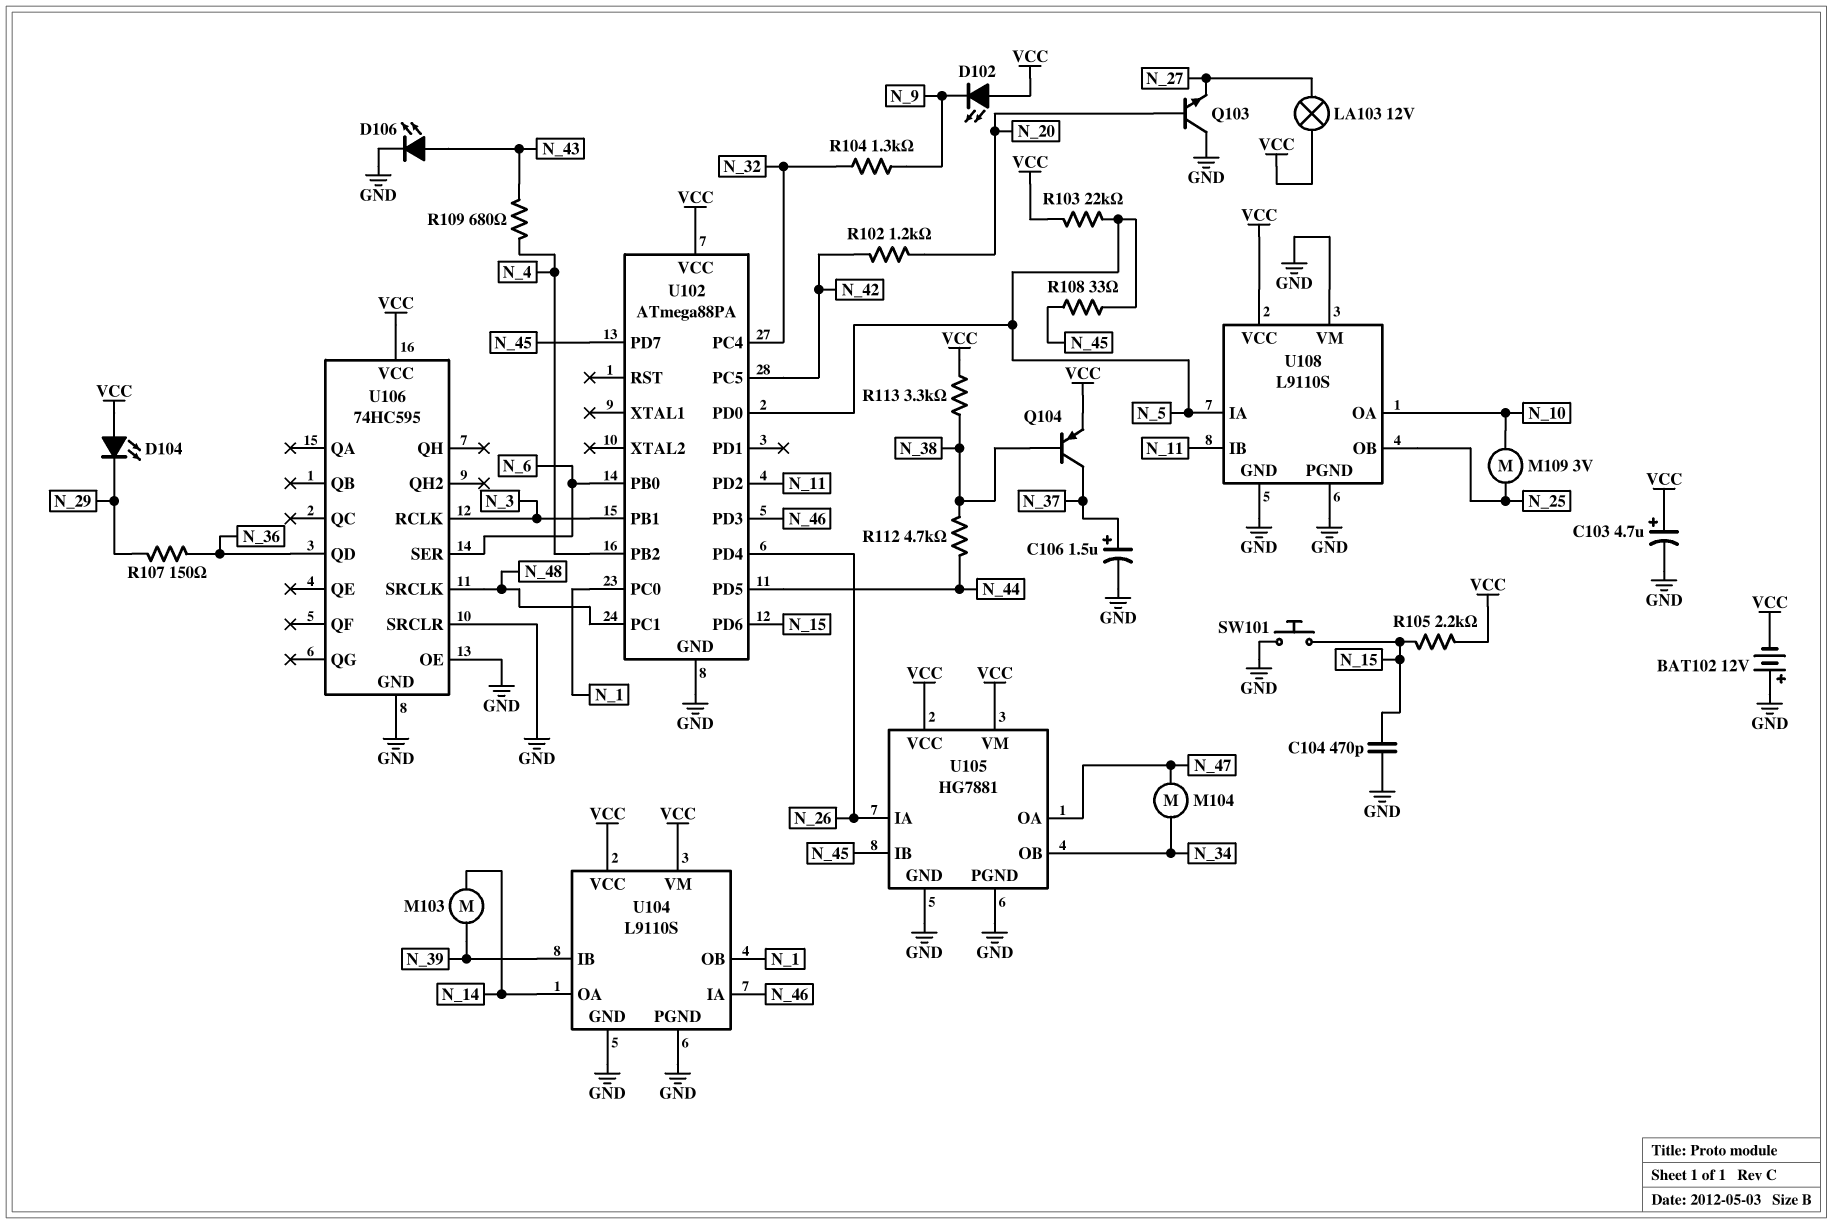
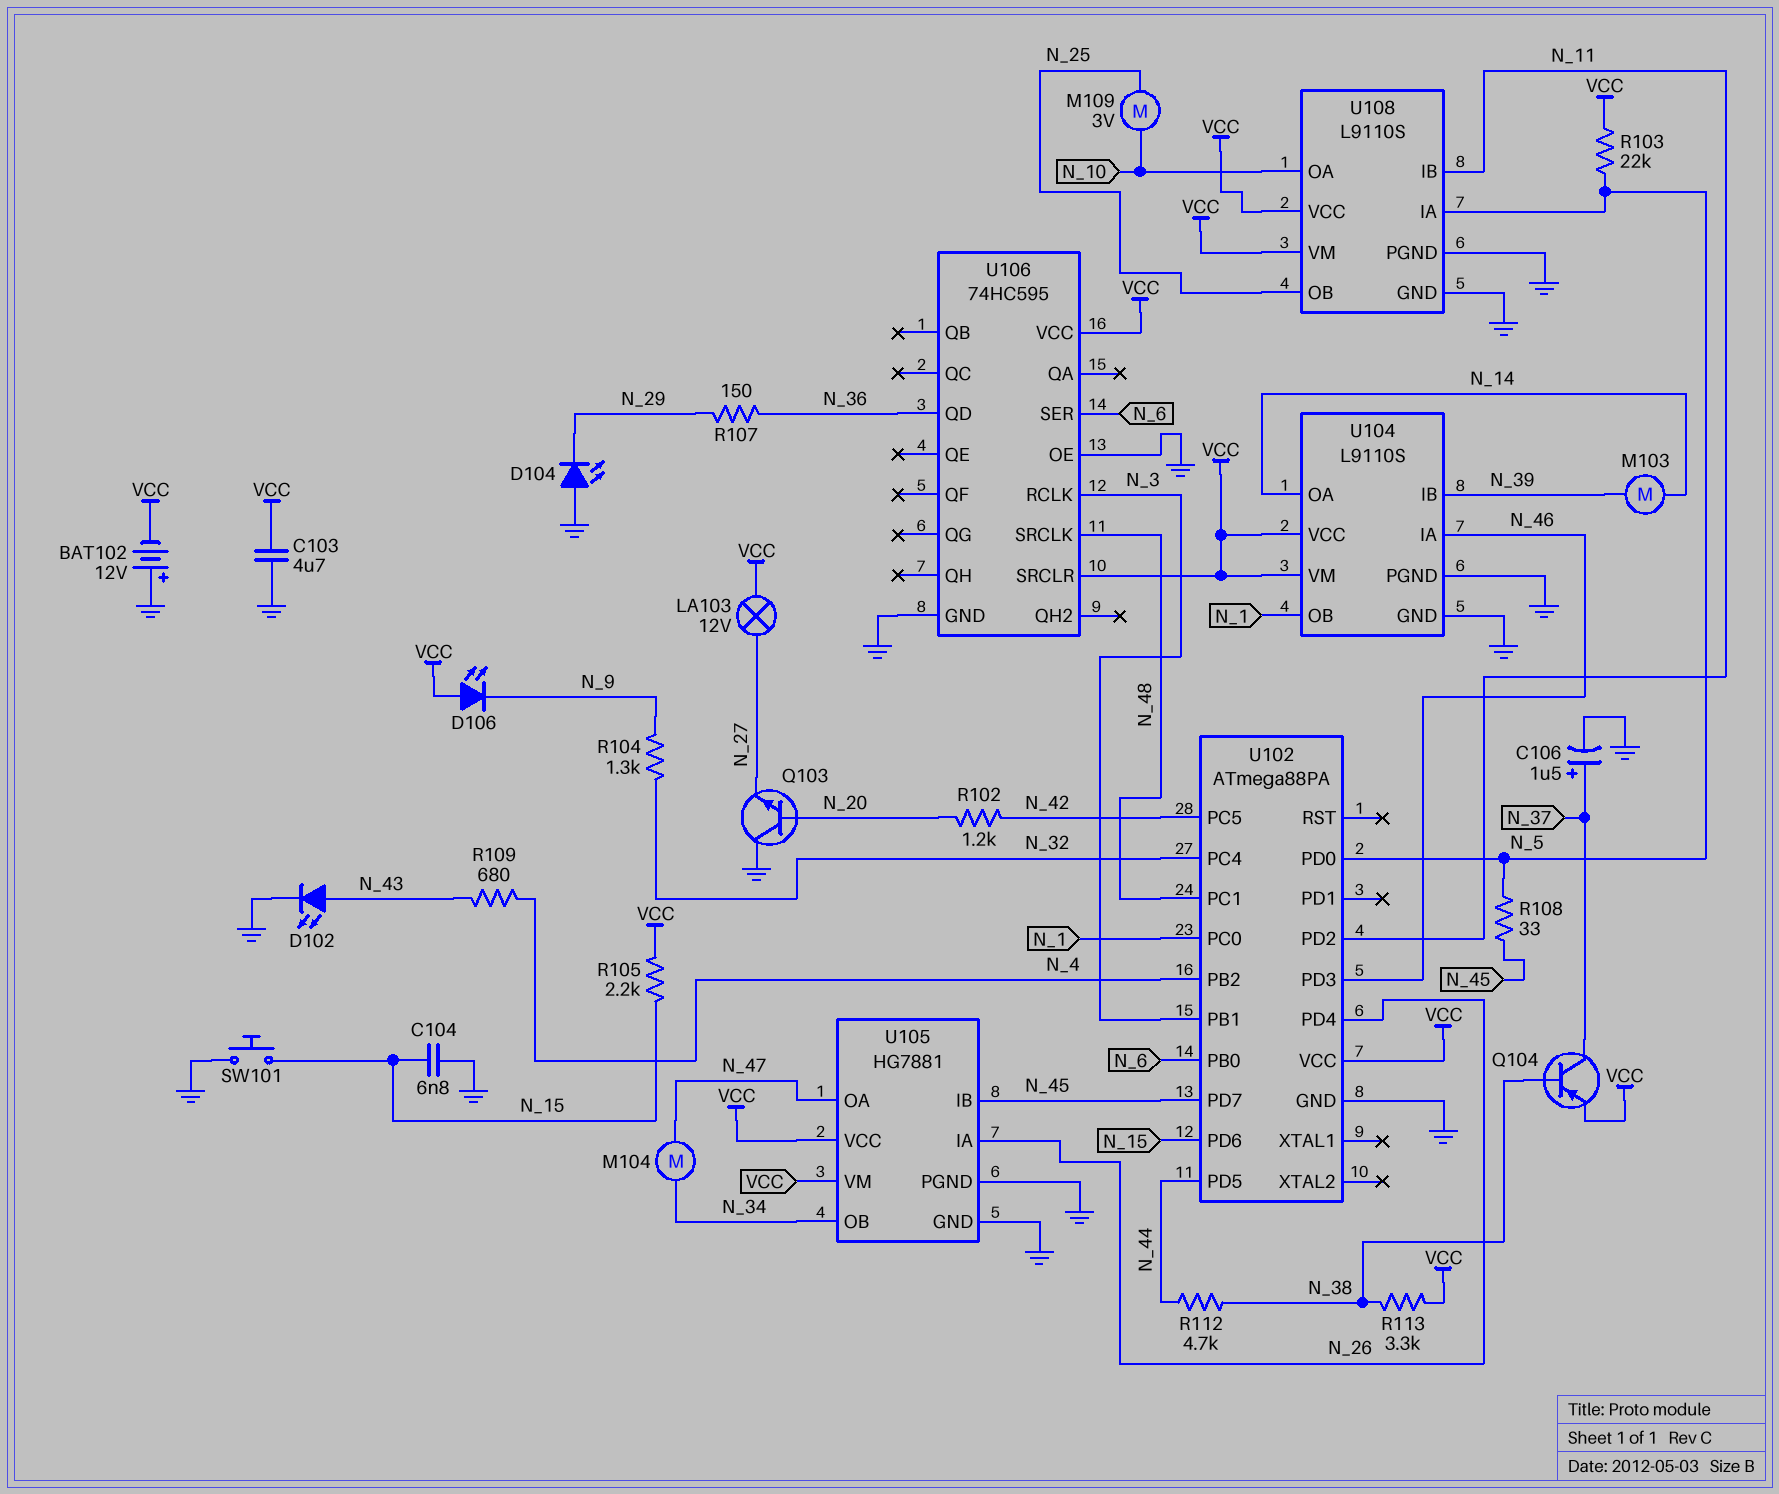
C103: 4.7uF (plus VCC, minus GND) -> 4.7uF (GND, VCC)
C104: 470pF (GND, N_15) -> 6.8nF (GND, N_15)
D102: LED (A VCC, K N_9) -> LED (A N_43, K GND)
D104: LED (A VCC, K N_29) -> LED (A GND, K N_29)
D106: LED (A N_43, K GND) -> LED (A VCC, K N_9)
U106 pin SRCLR: GND -> VCC
U108 pin VM: GND -> VCC

